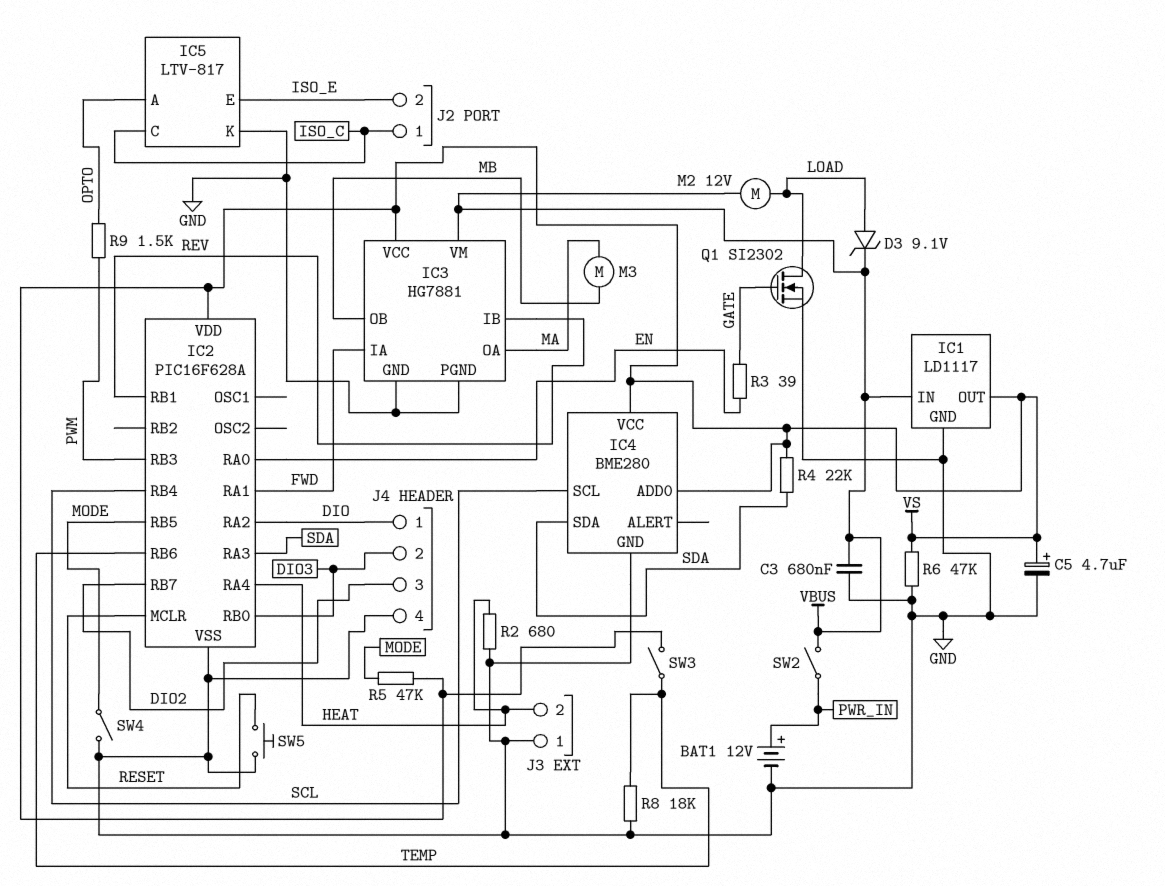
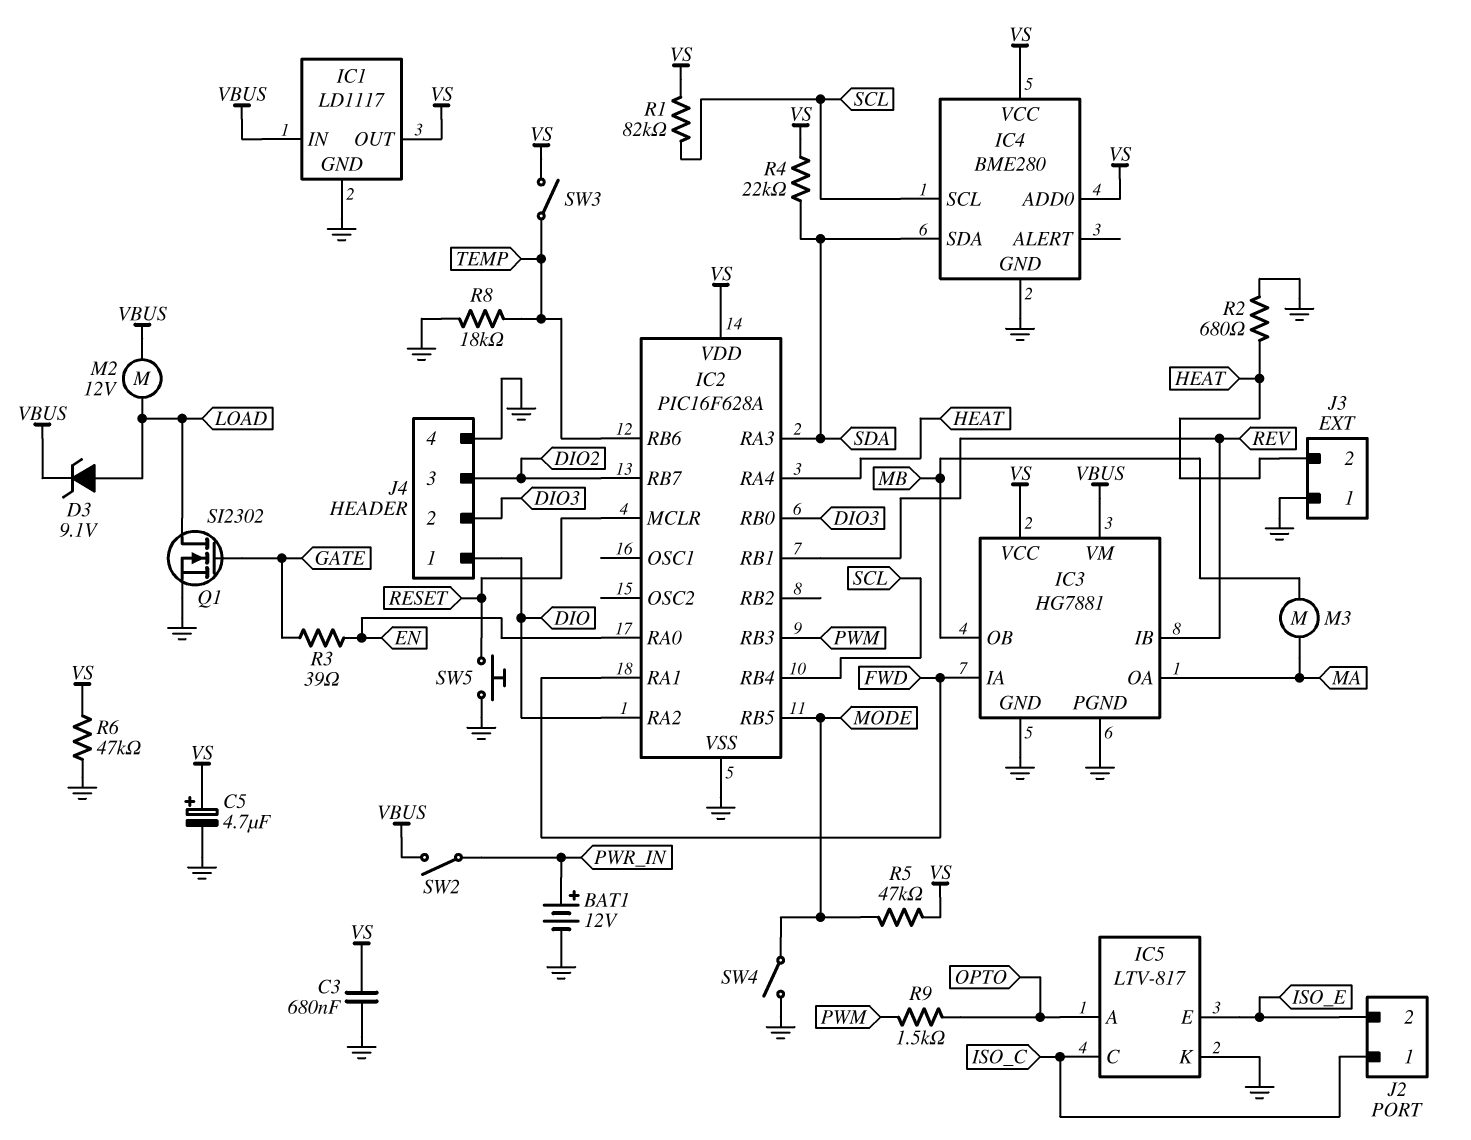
C3: 680nF (GND, VBUS) -> 680nF (GND, VS)
R1: none -> 82k (SCL, VS)

